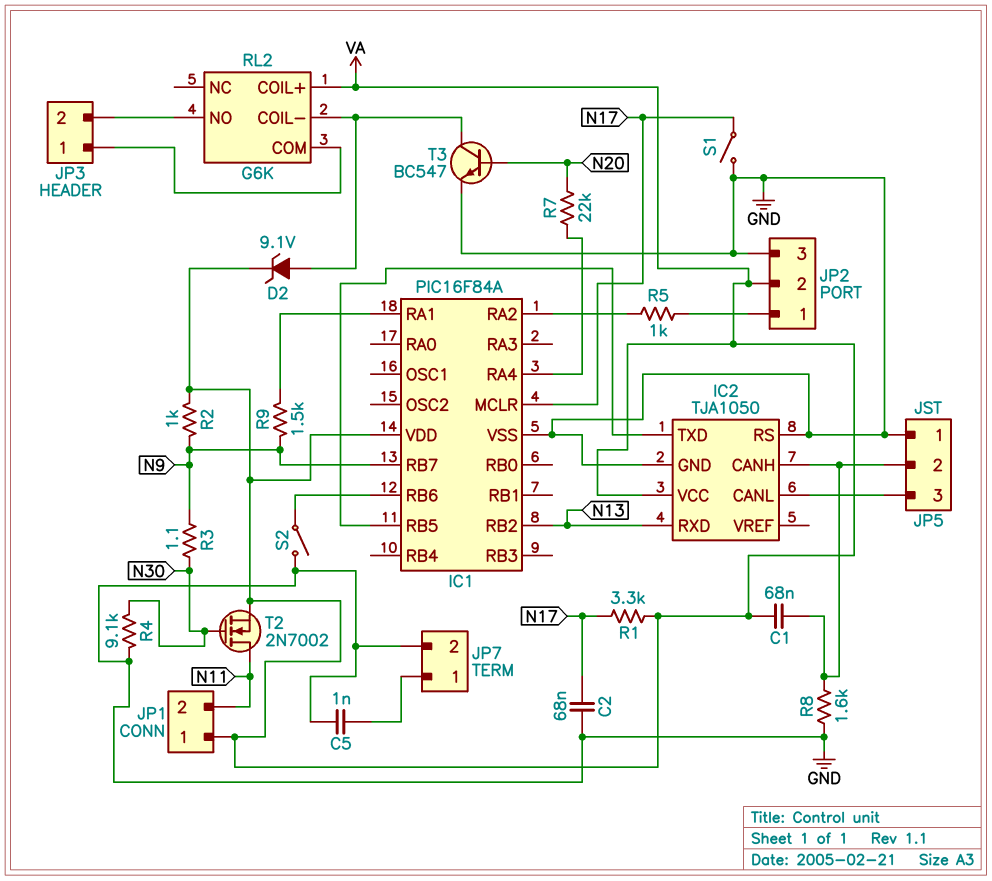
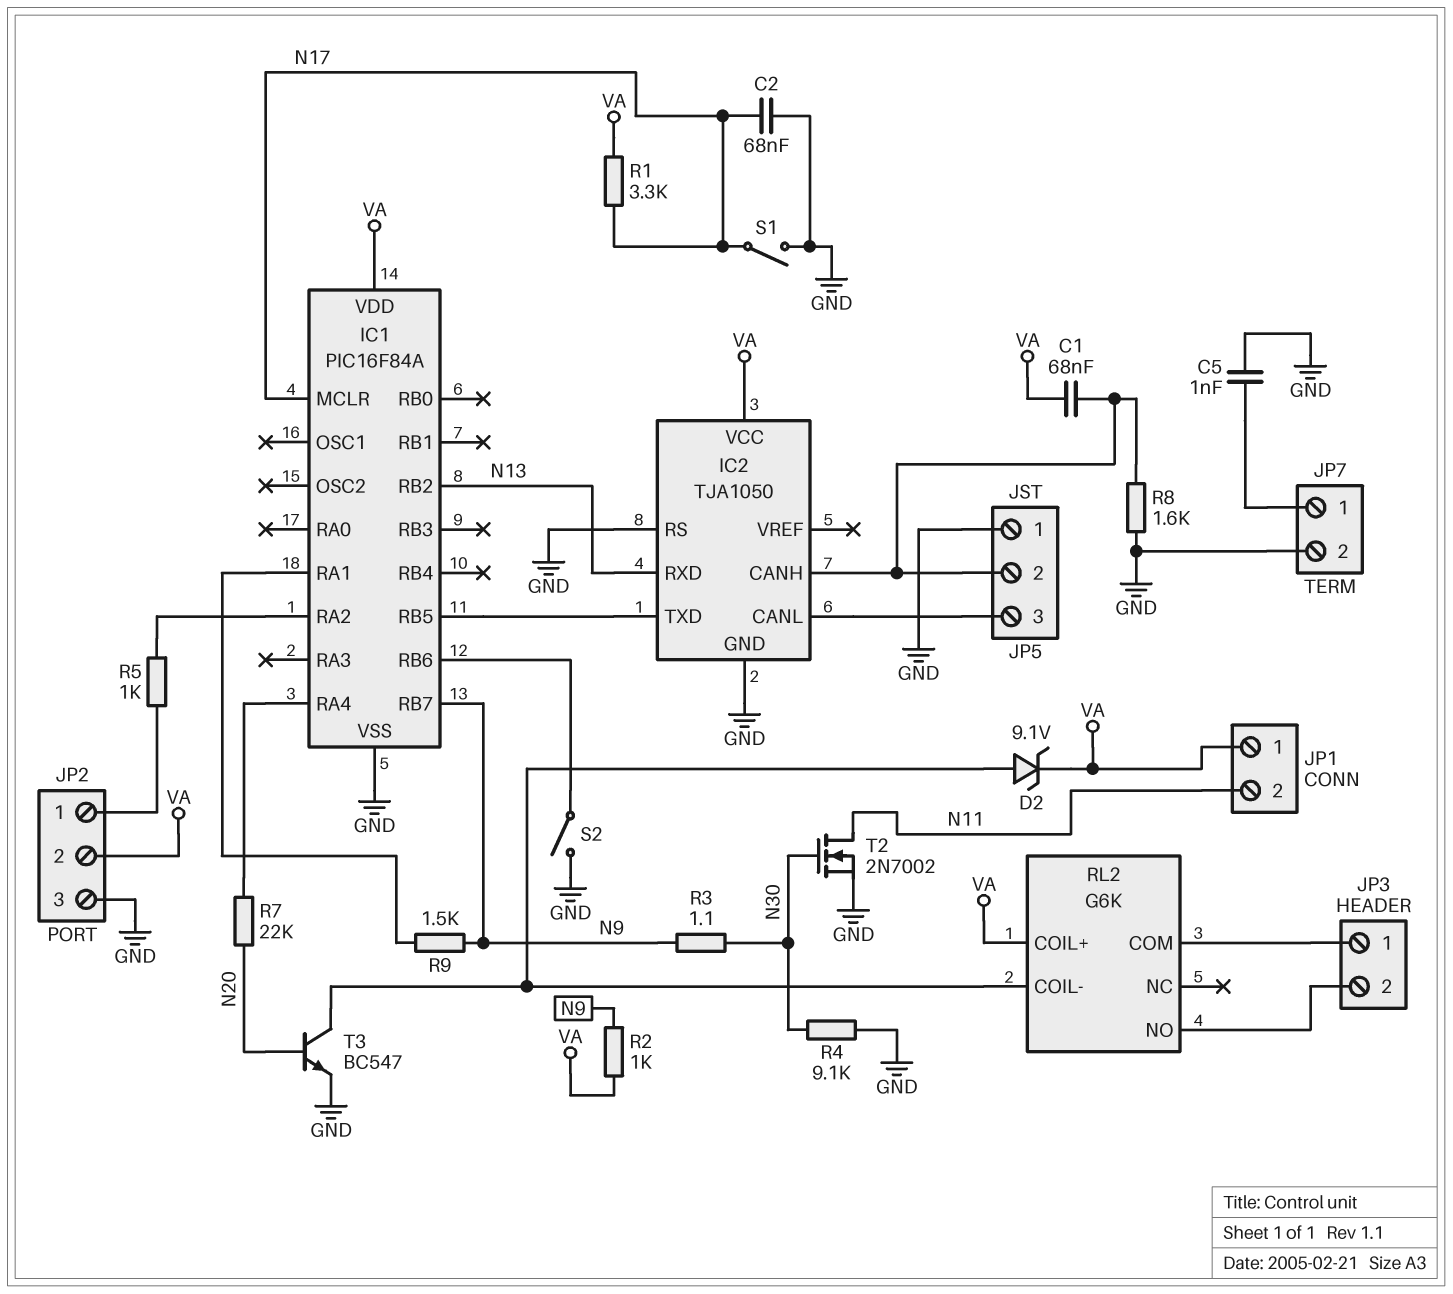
T2: NMOS 2N7002 (G N30, D N11, S VA) -> NMOS 2N7002 (G N30, D N11, S GND)

